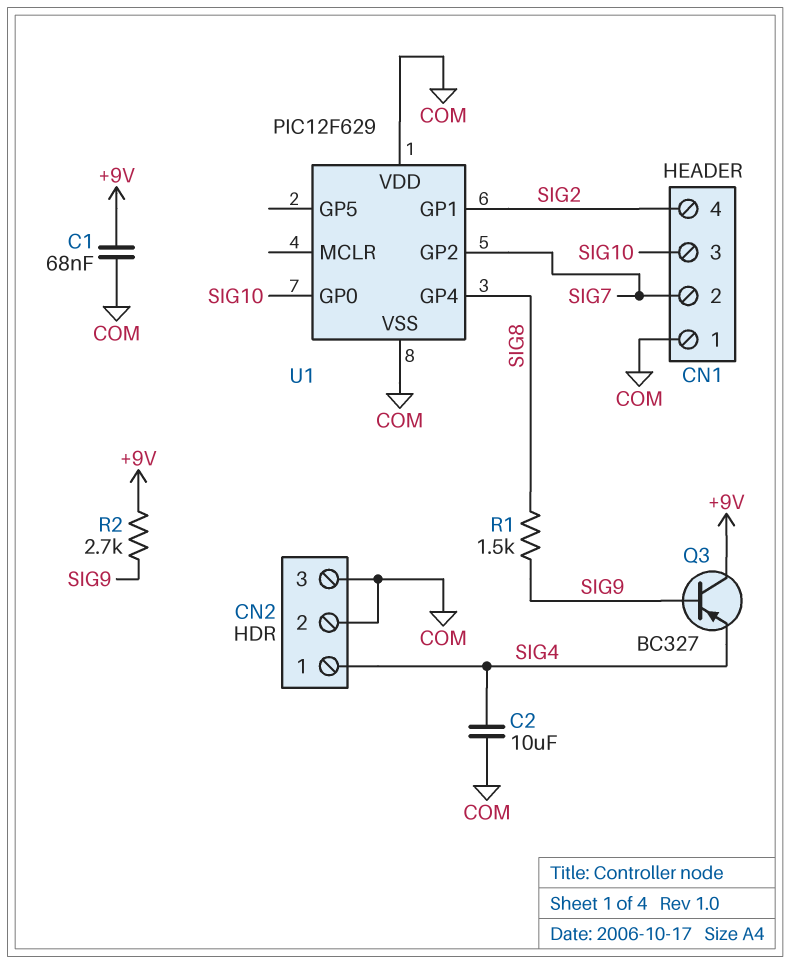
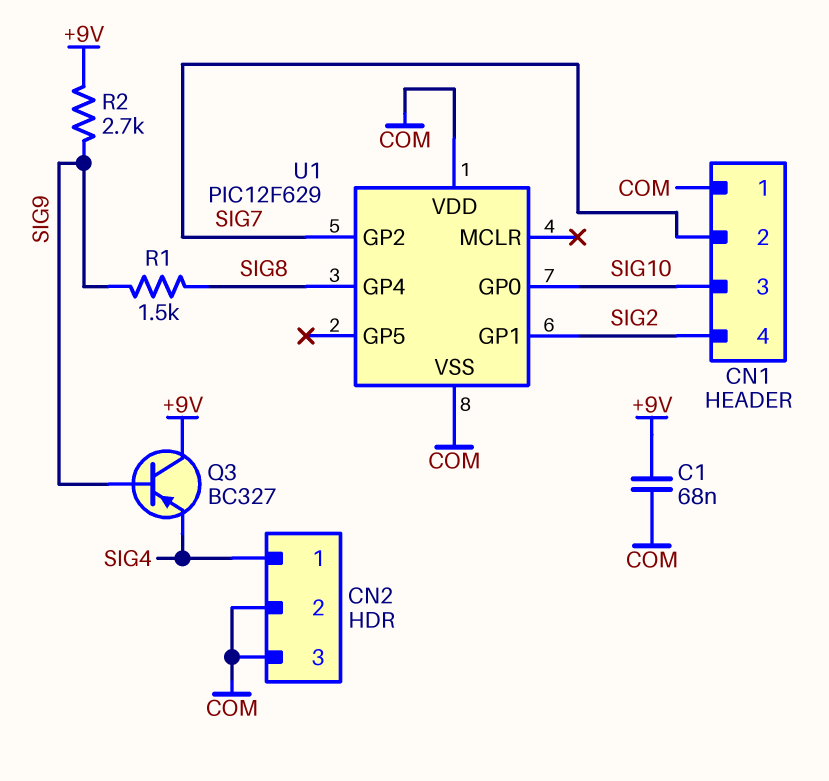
C2: 10uF (COM, SIG4) -> none

